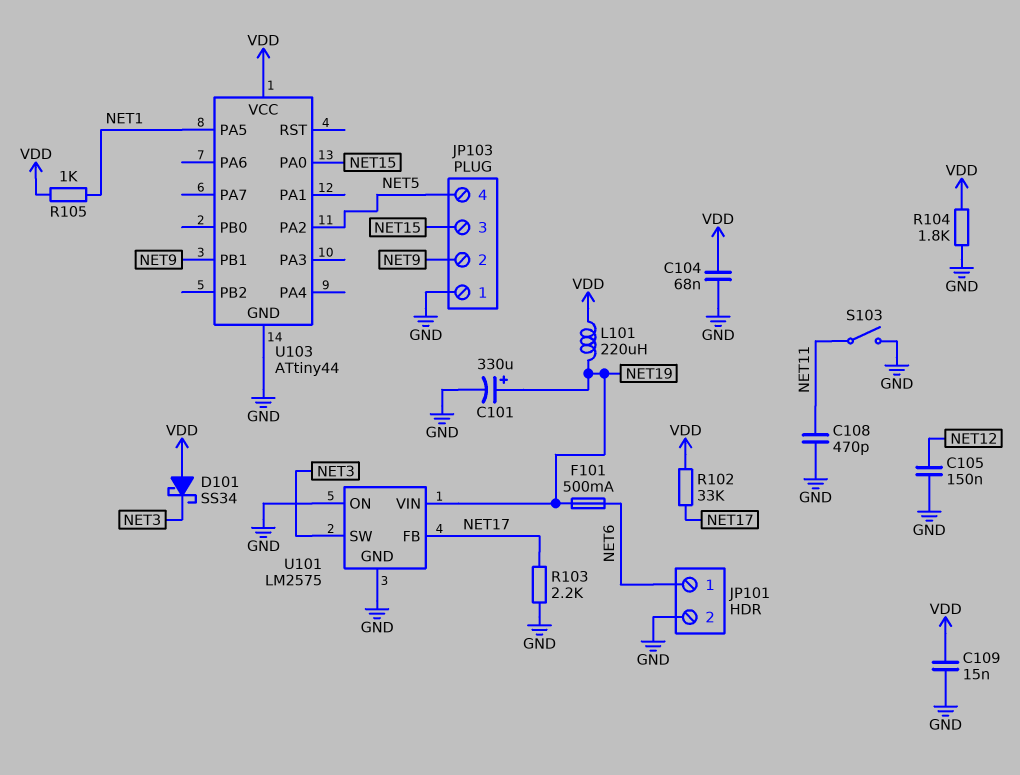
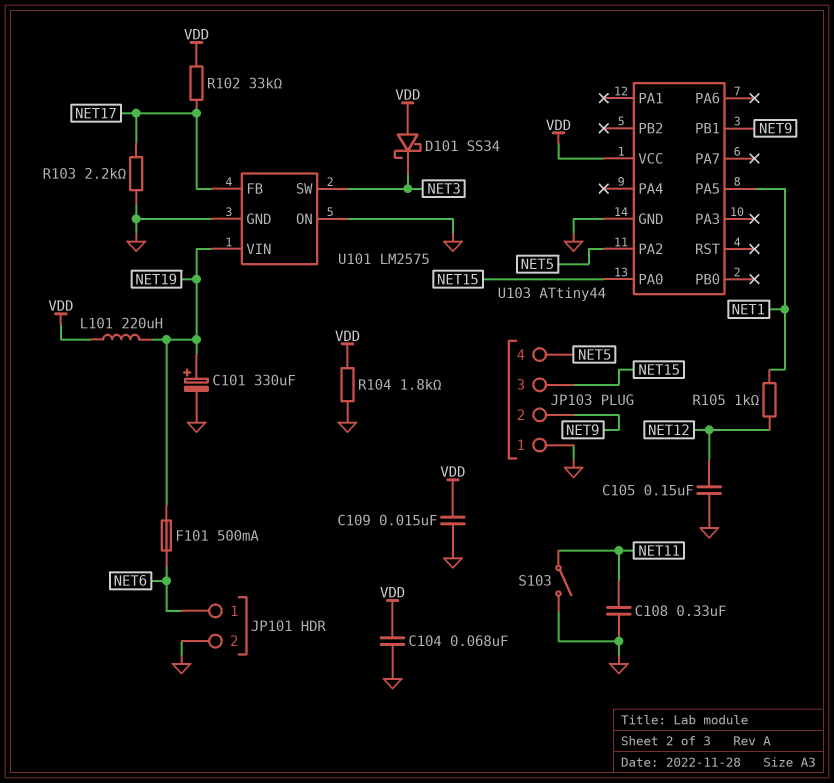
C108: 470pF (GND, NET11) -> 330nF (GND, NET11)
R105: 1k (NET1, VDD) -> 1k (NET1, NET12)

